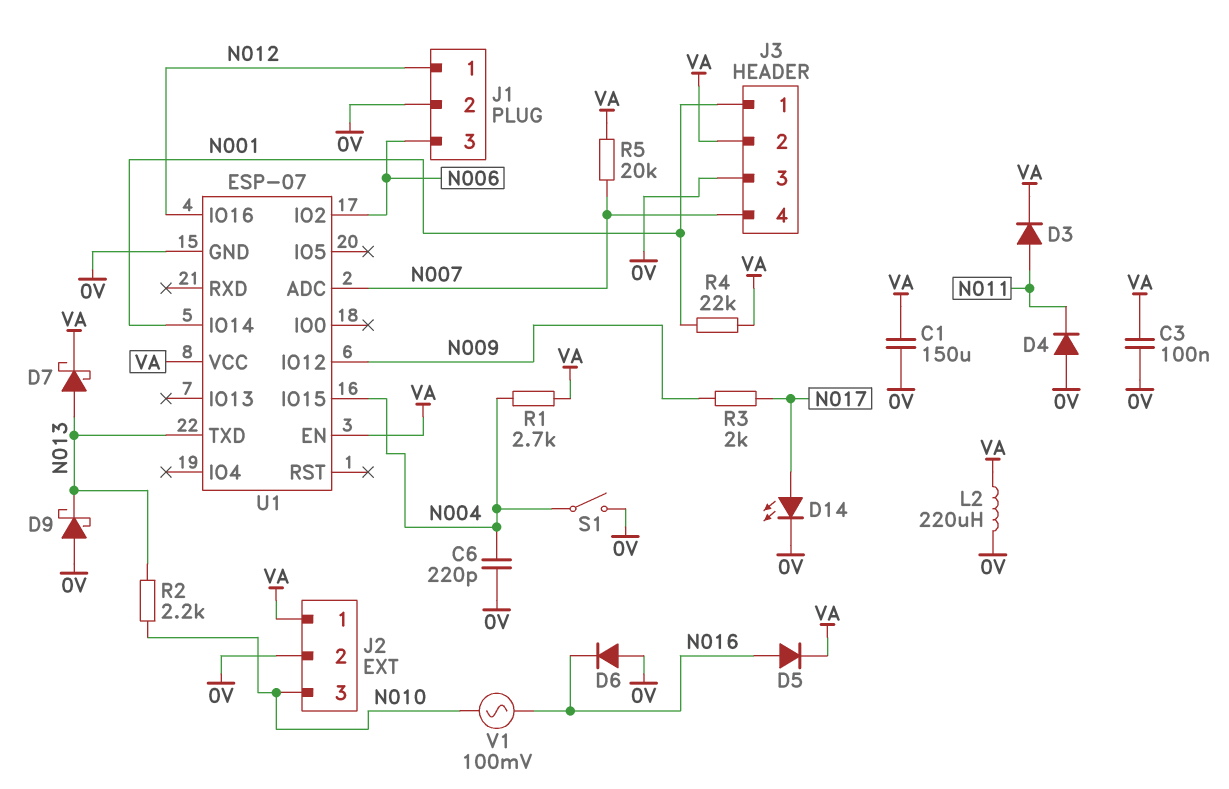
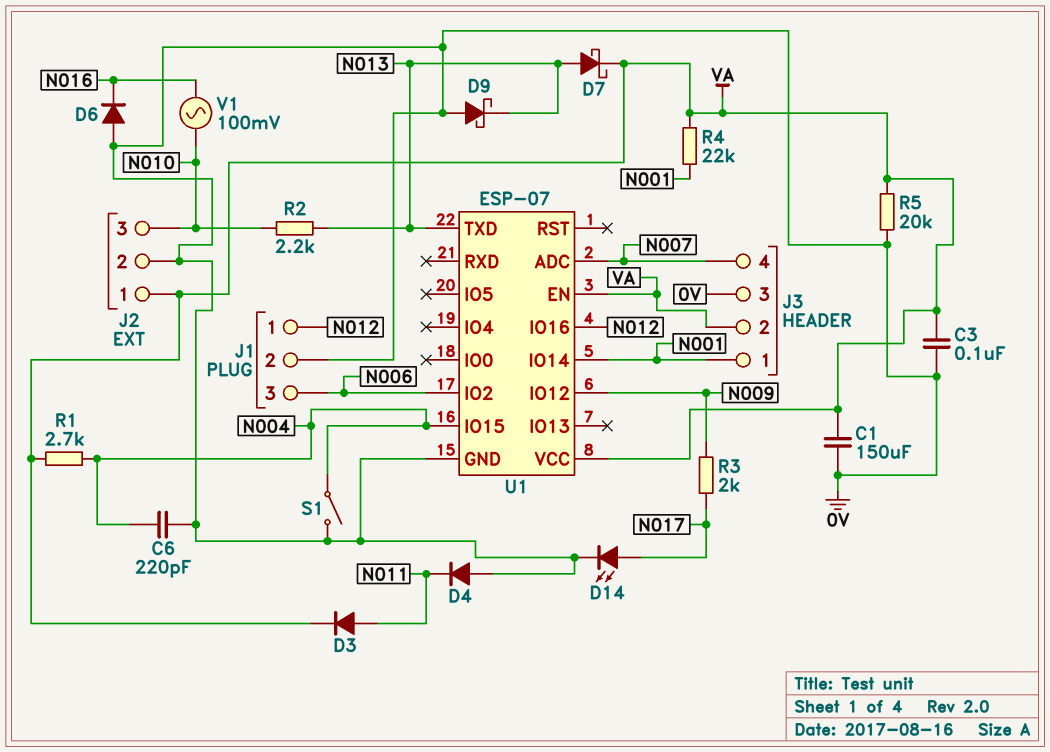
D5: diode (A N016, K VA) -> none
L2: 220uH (0V, VA) -> none
R5: 20k (N007, VA) -> 20k (0V, VA)

